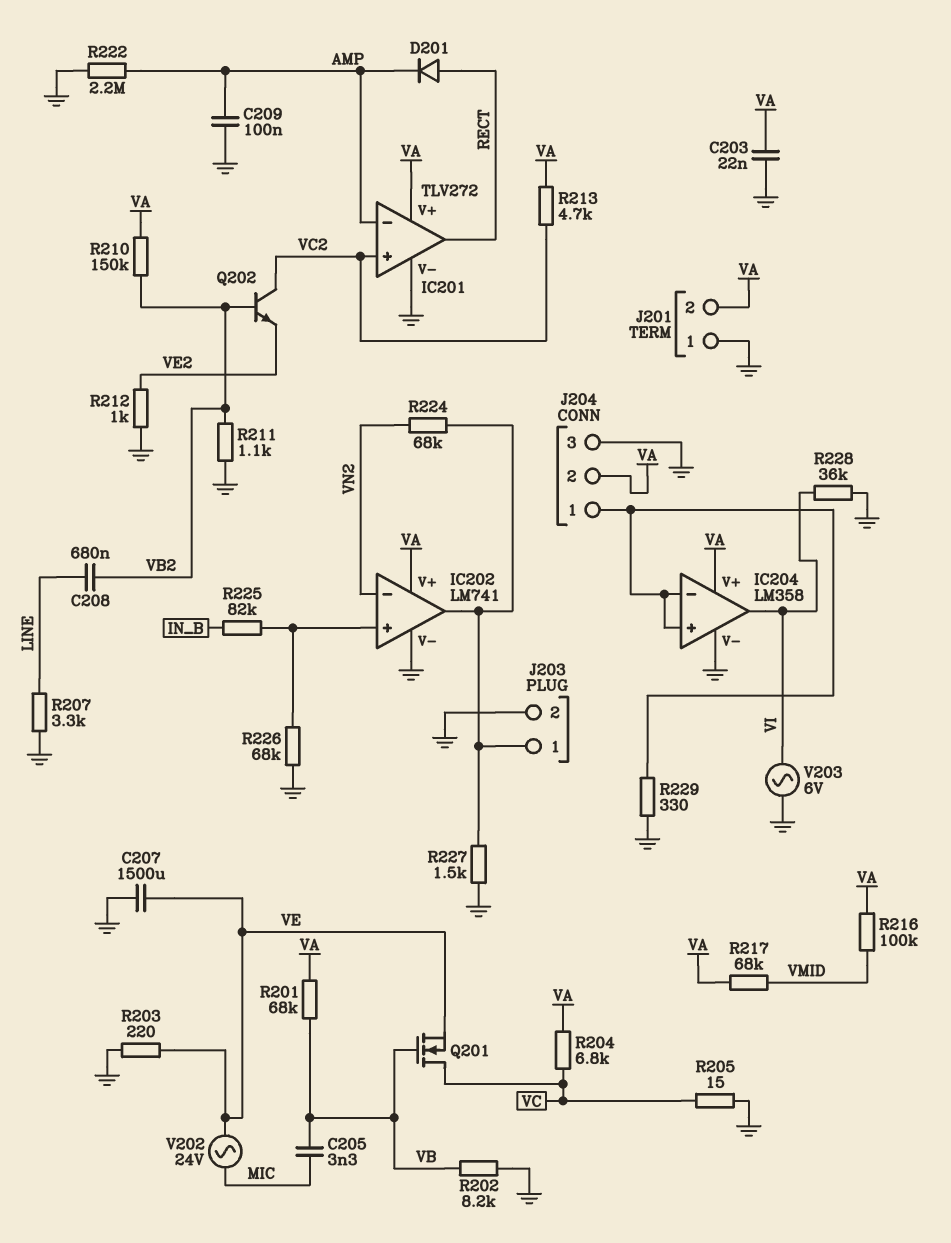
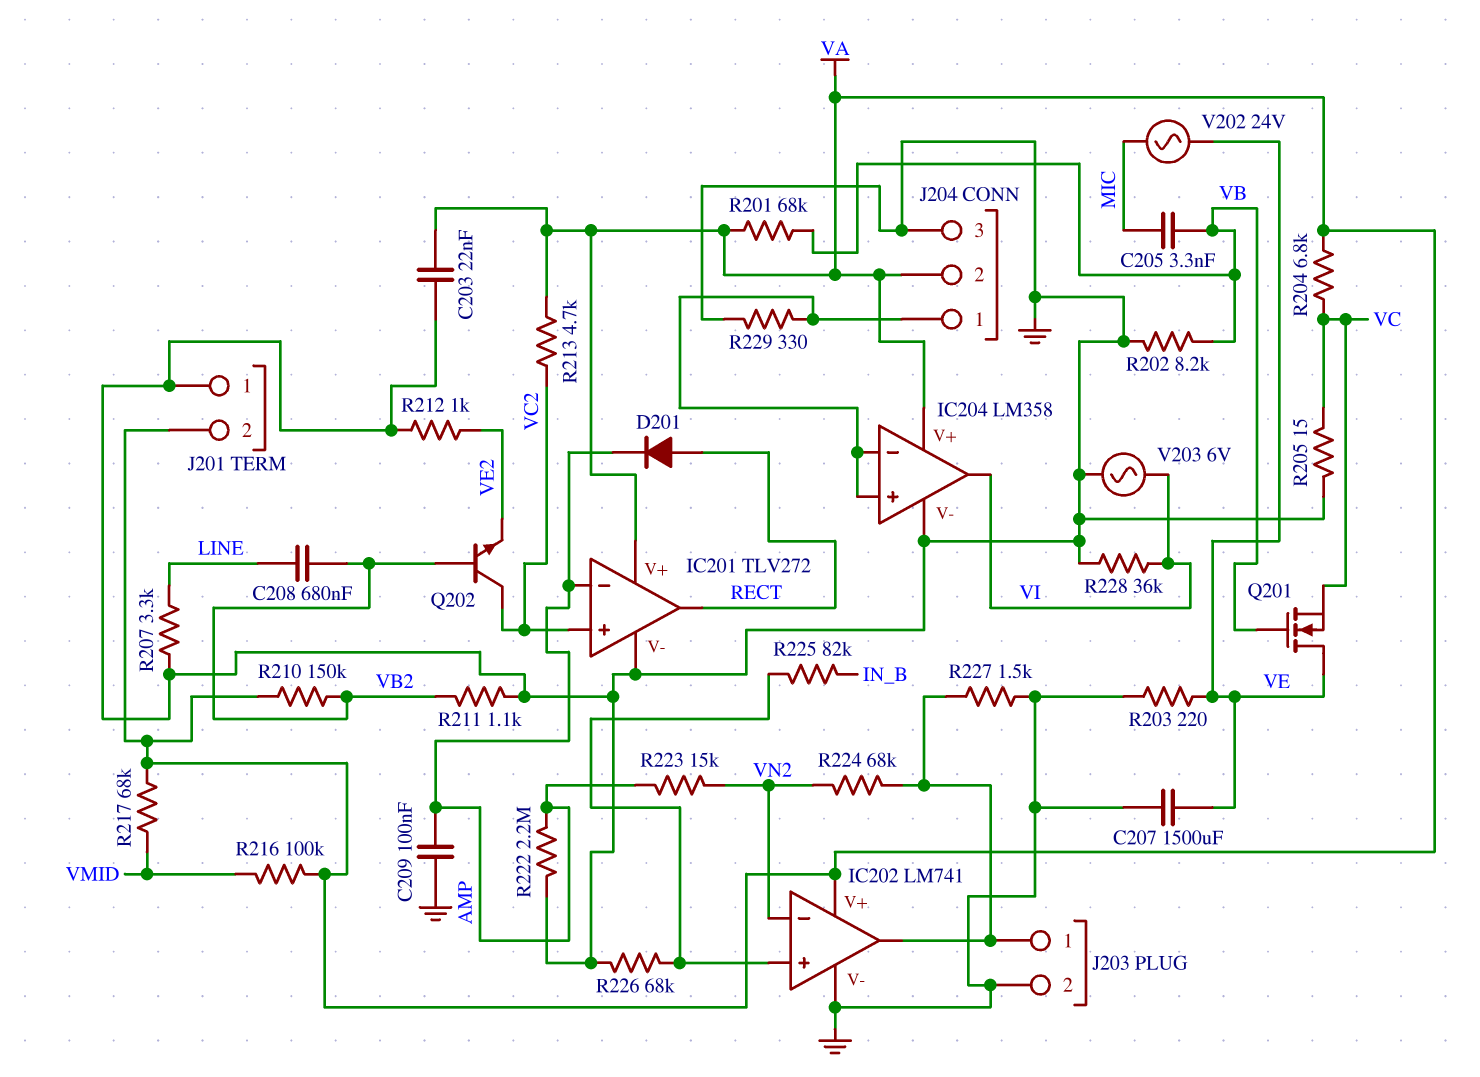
Q201: NMOS (G VB, D VC, S VE) -> NMOS (G VB, D VE, S VC)
R223: none -> 15k (AMP, VN2)

